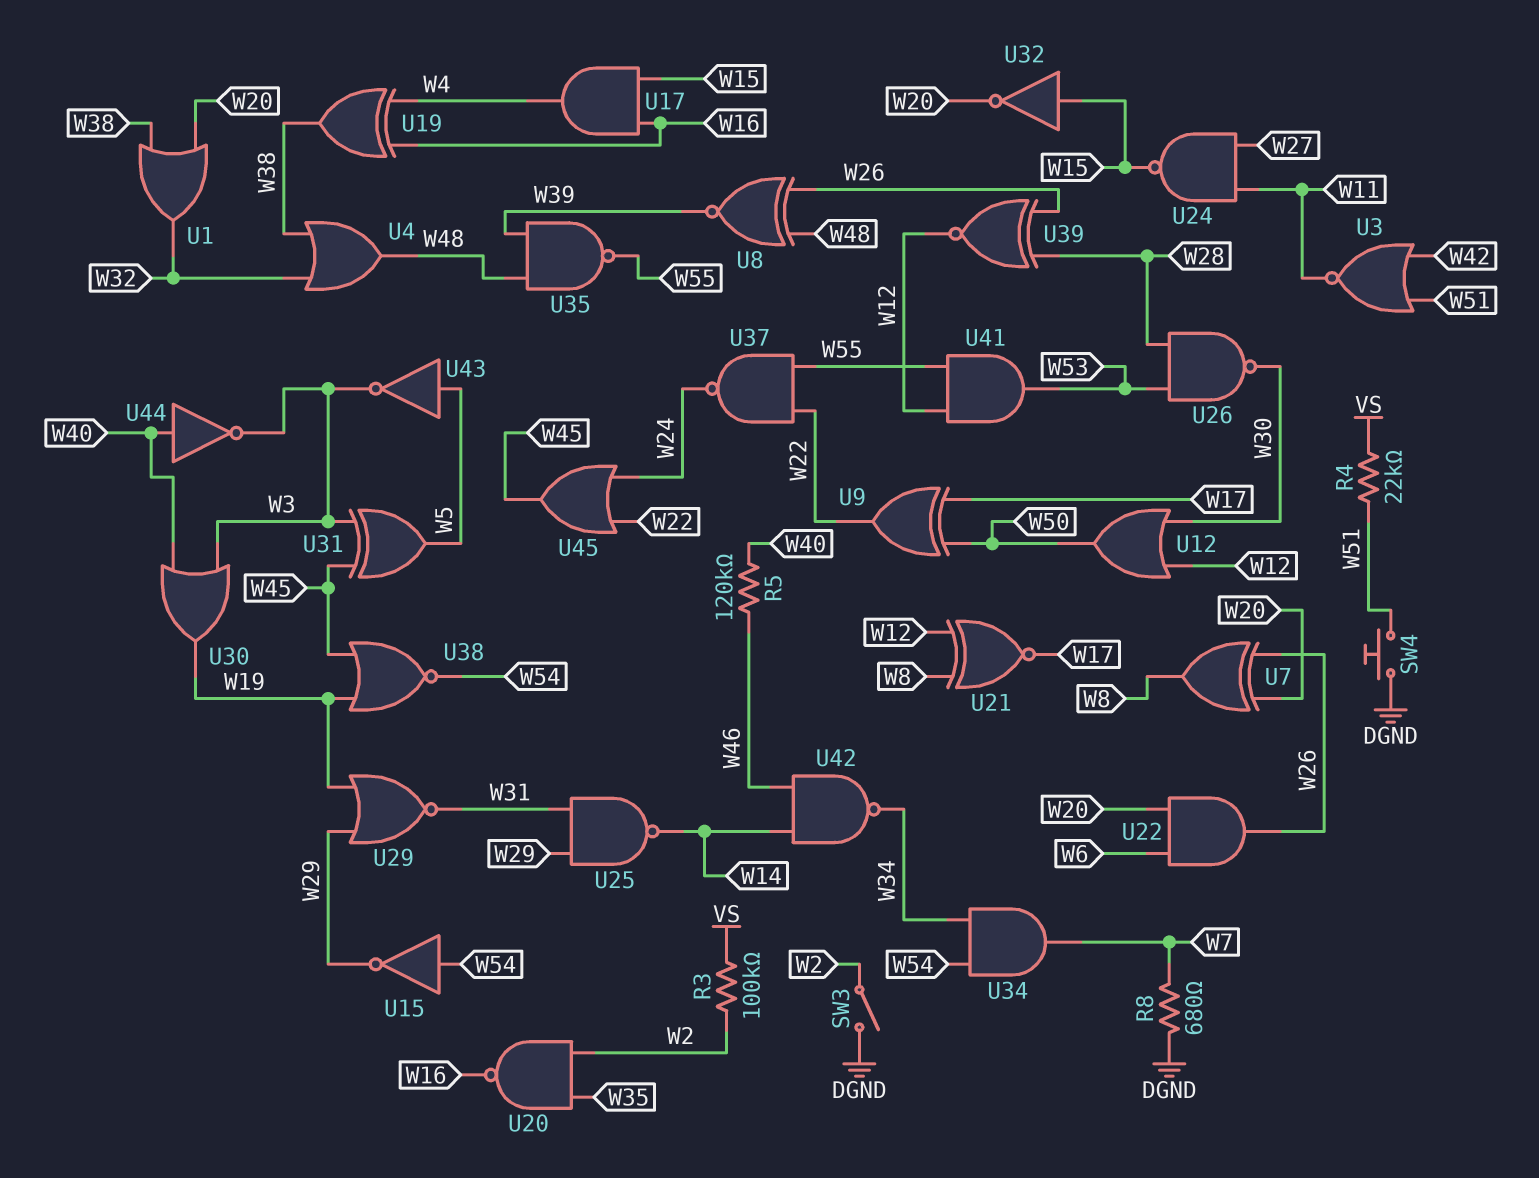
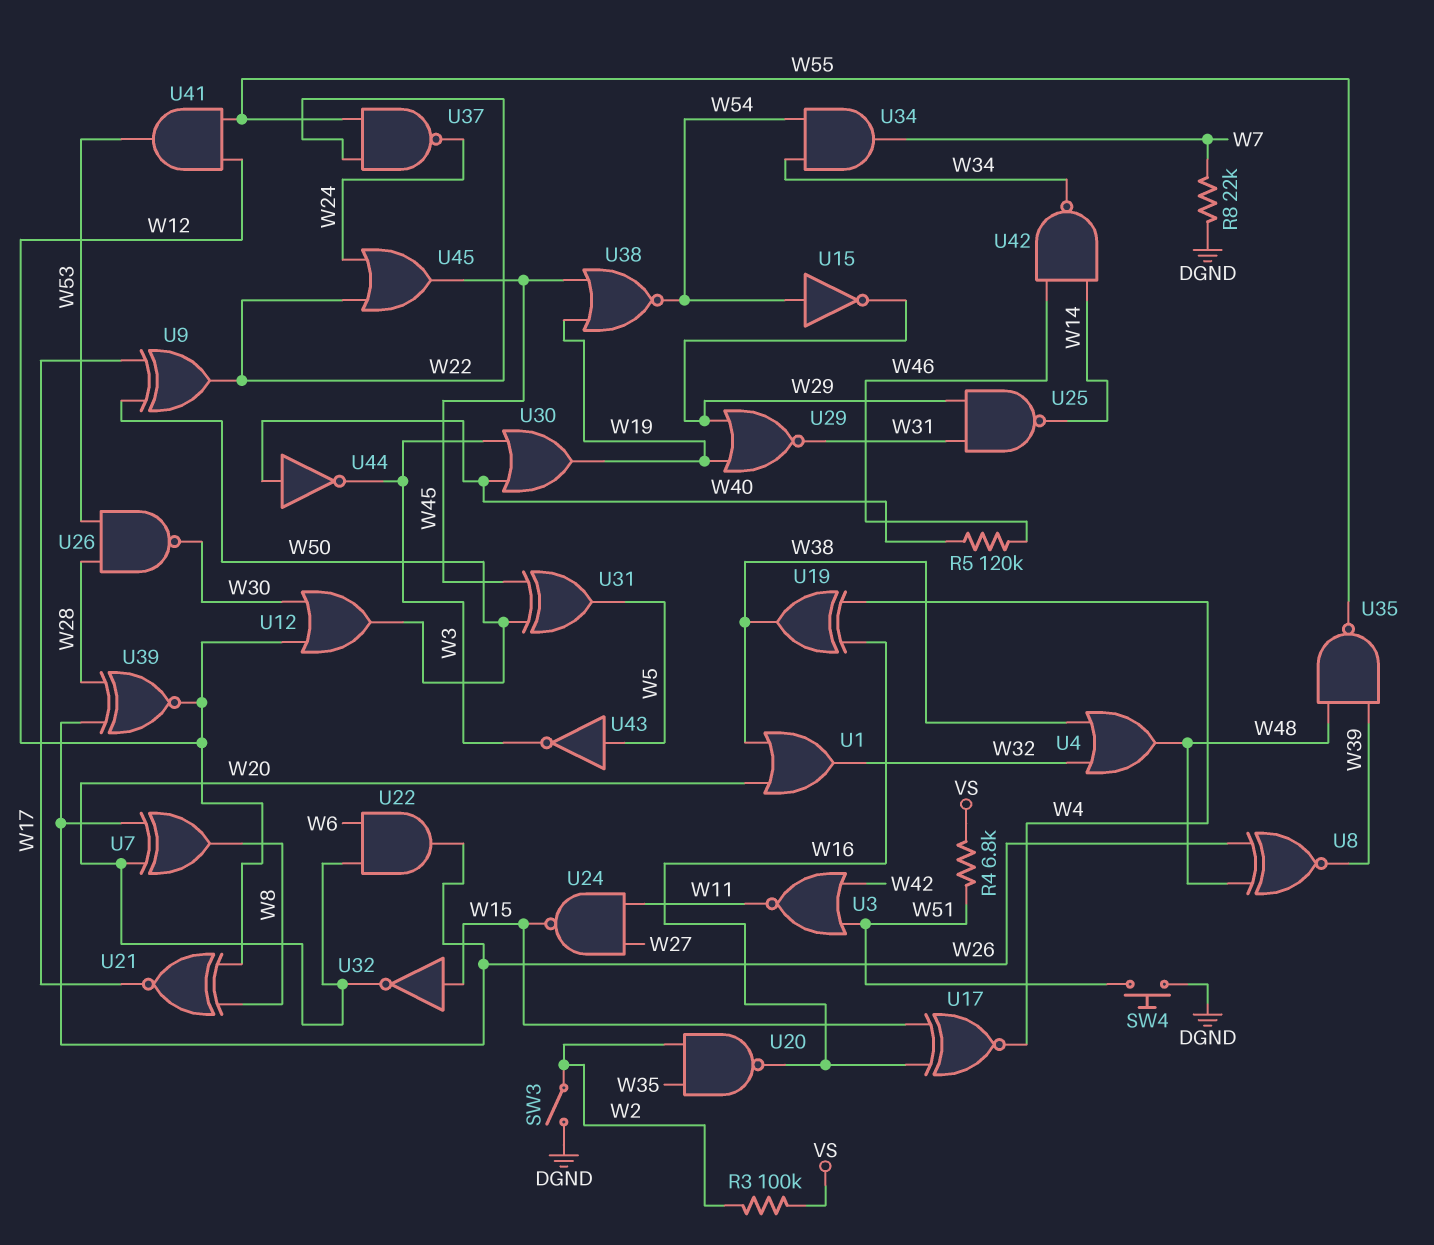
R4: 22k (VS, W51) -> 6.8k (VS, W51)
R8: 680 (DGND, W7) -> 22k (DGND, W7)
U17: AND (in W15, in W16, out W4) -> XNOR (in W15, in W16, out W4)
U31: XOR (in W3, in W45, out W5) -> XOR (in W45, in W50, out W5)

